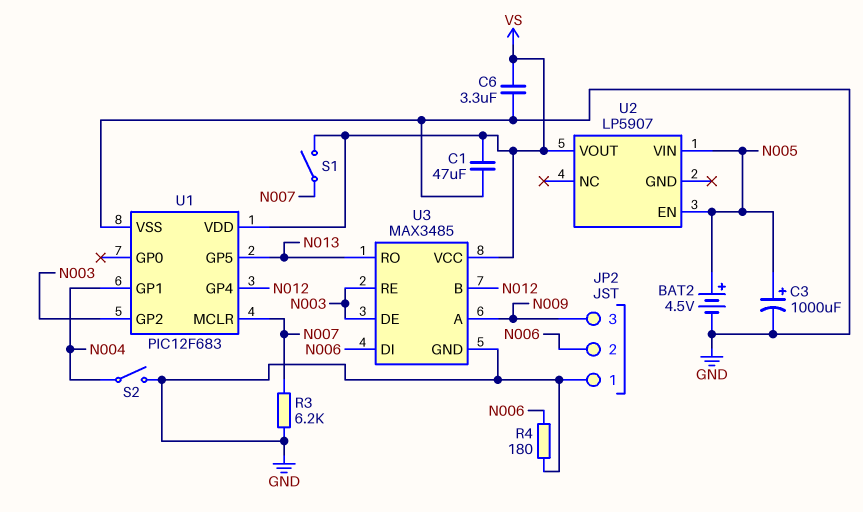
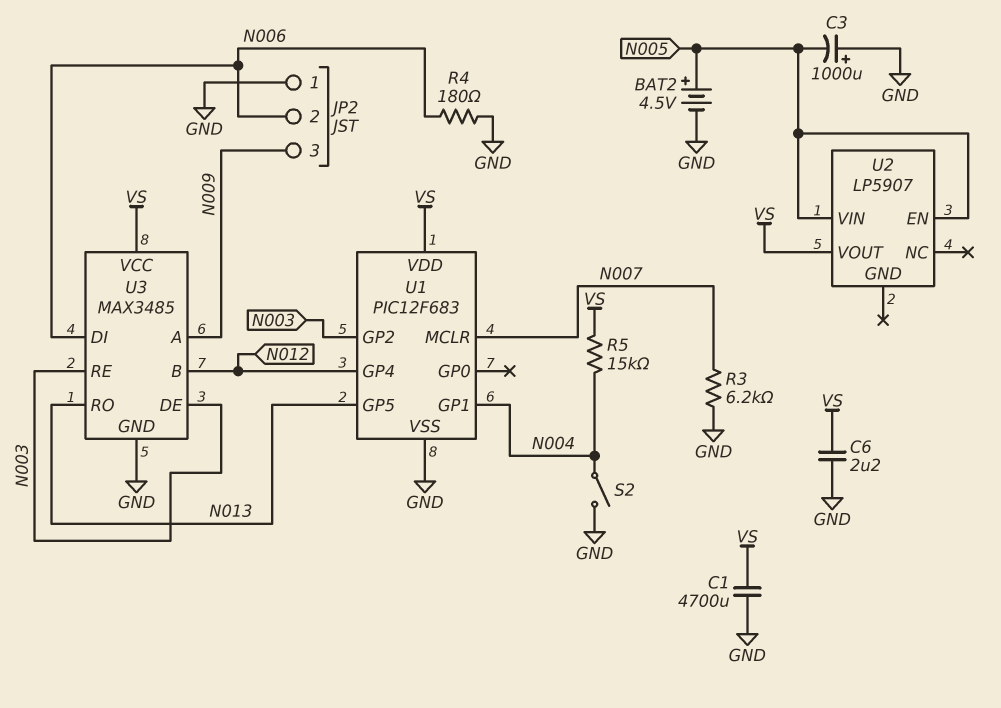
C1: 47uF (GND, VS) -> 4700uF (GND, VS)
C3: 1000uF (plus N005, minus GND) -> 1000uF (plus GND, minus N005)
C6: 3.3uF (GND, VS) -> 2.2uF (GND, VS)
R5: none -> 15k (N004, VS)
S1: switch (N007, VS) -> none

